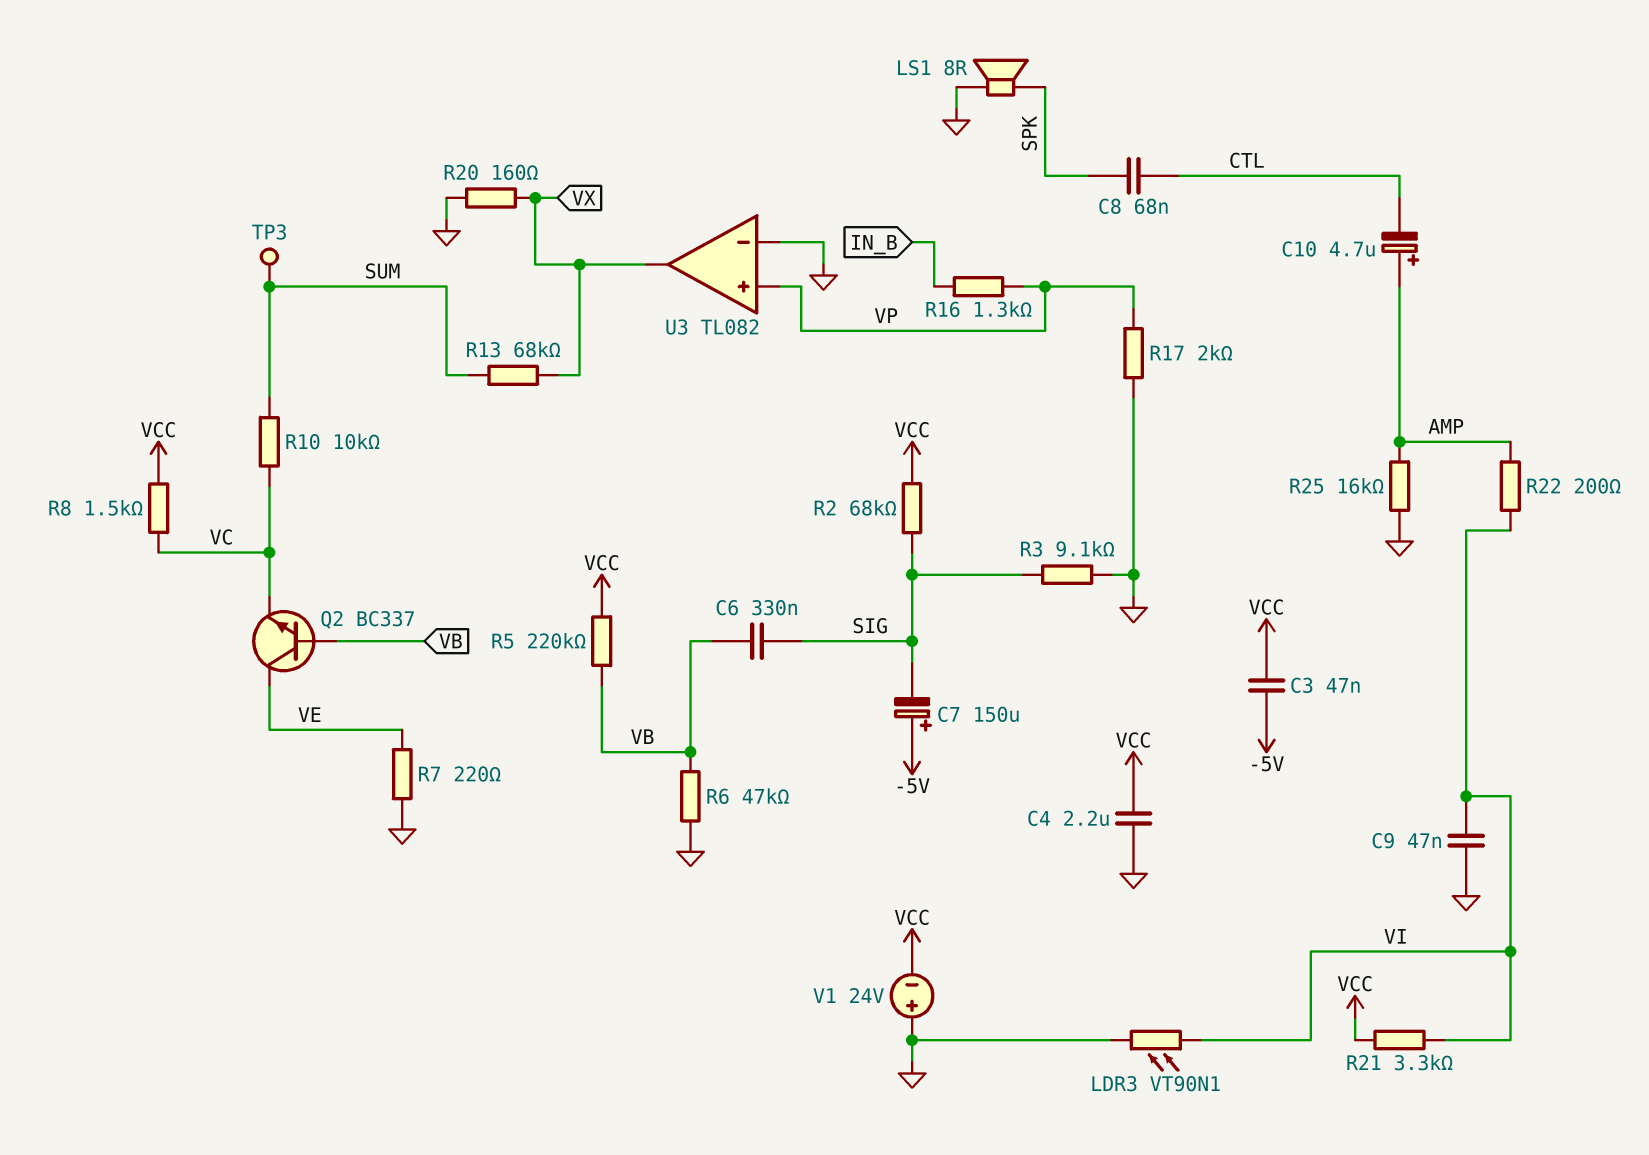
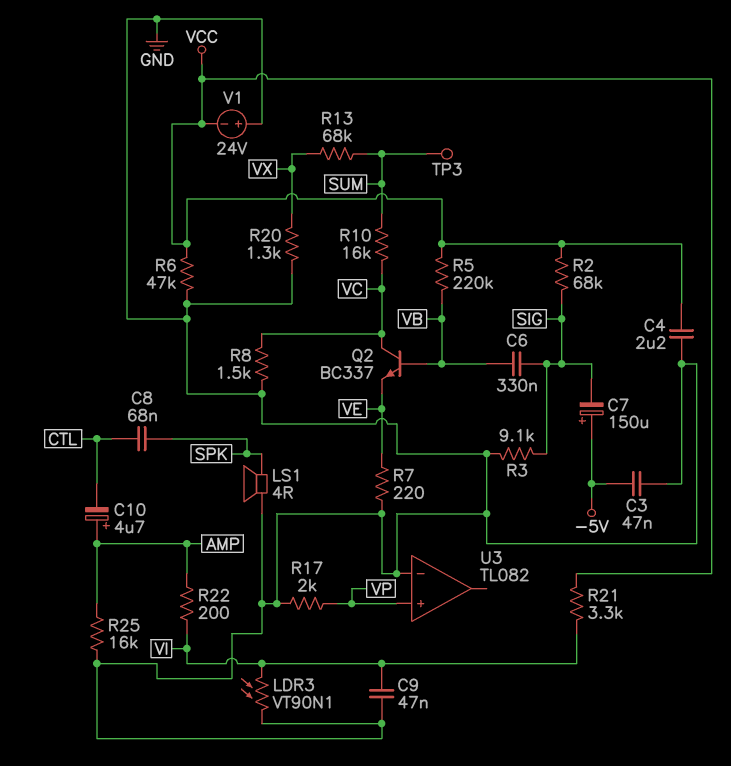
C3: 47nF (-5V, VCC) -> 47nF (-5V, GND)
LS1: speaker 8R (GND, SPK) -> speaker 4R (GND, SPK)
Q2: NPN BC337 (B VB, C VE, E VC) -> NPN BC337 (B VB, C VC, E VE)
R6: 47k (GND, VB) -> 47k (GND, VCC)
R8: 1.5k (VC, VCC) -> 1.5k (GND, VC)
R10: 10k (SUM, VC) -> 16k (SUM, VC)
R16: 1.3k (IN_B, VP) -> none
R20: 160 (GND, VX) -> 1.3k (GND, VX)
U3 pin out: VX -> none

